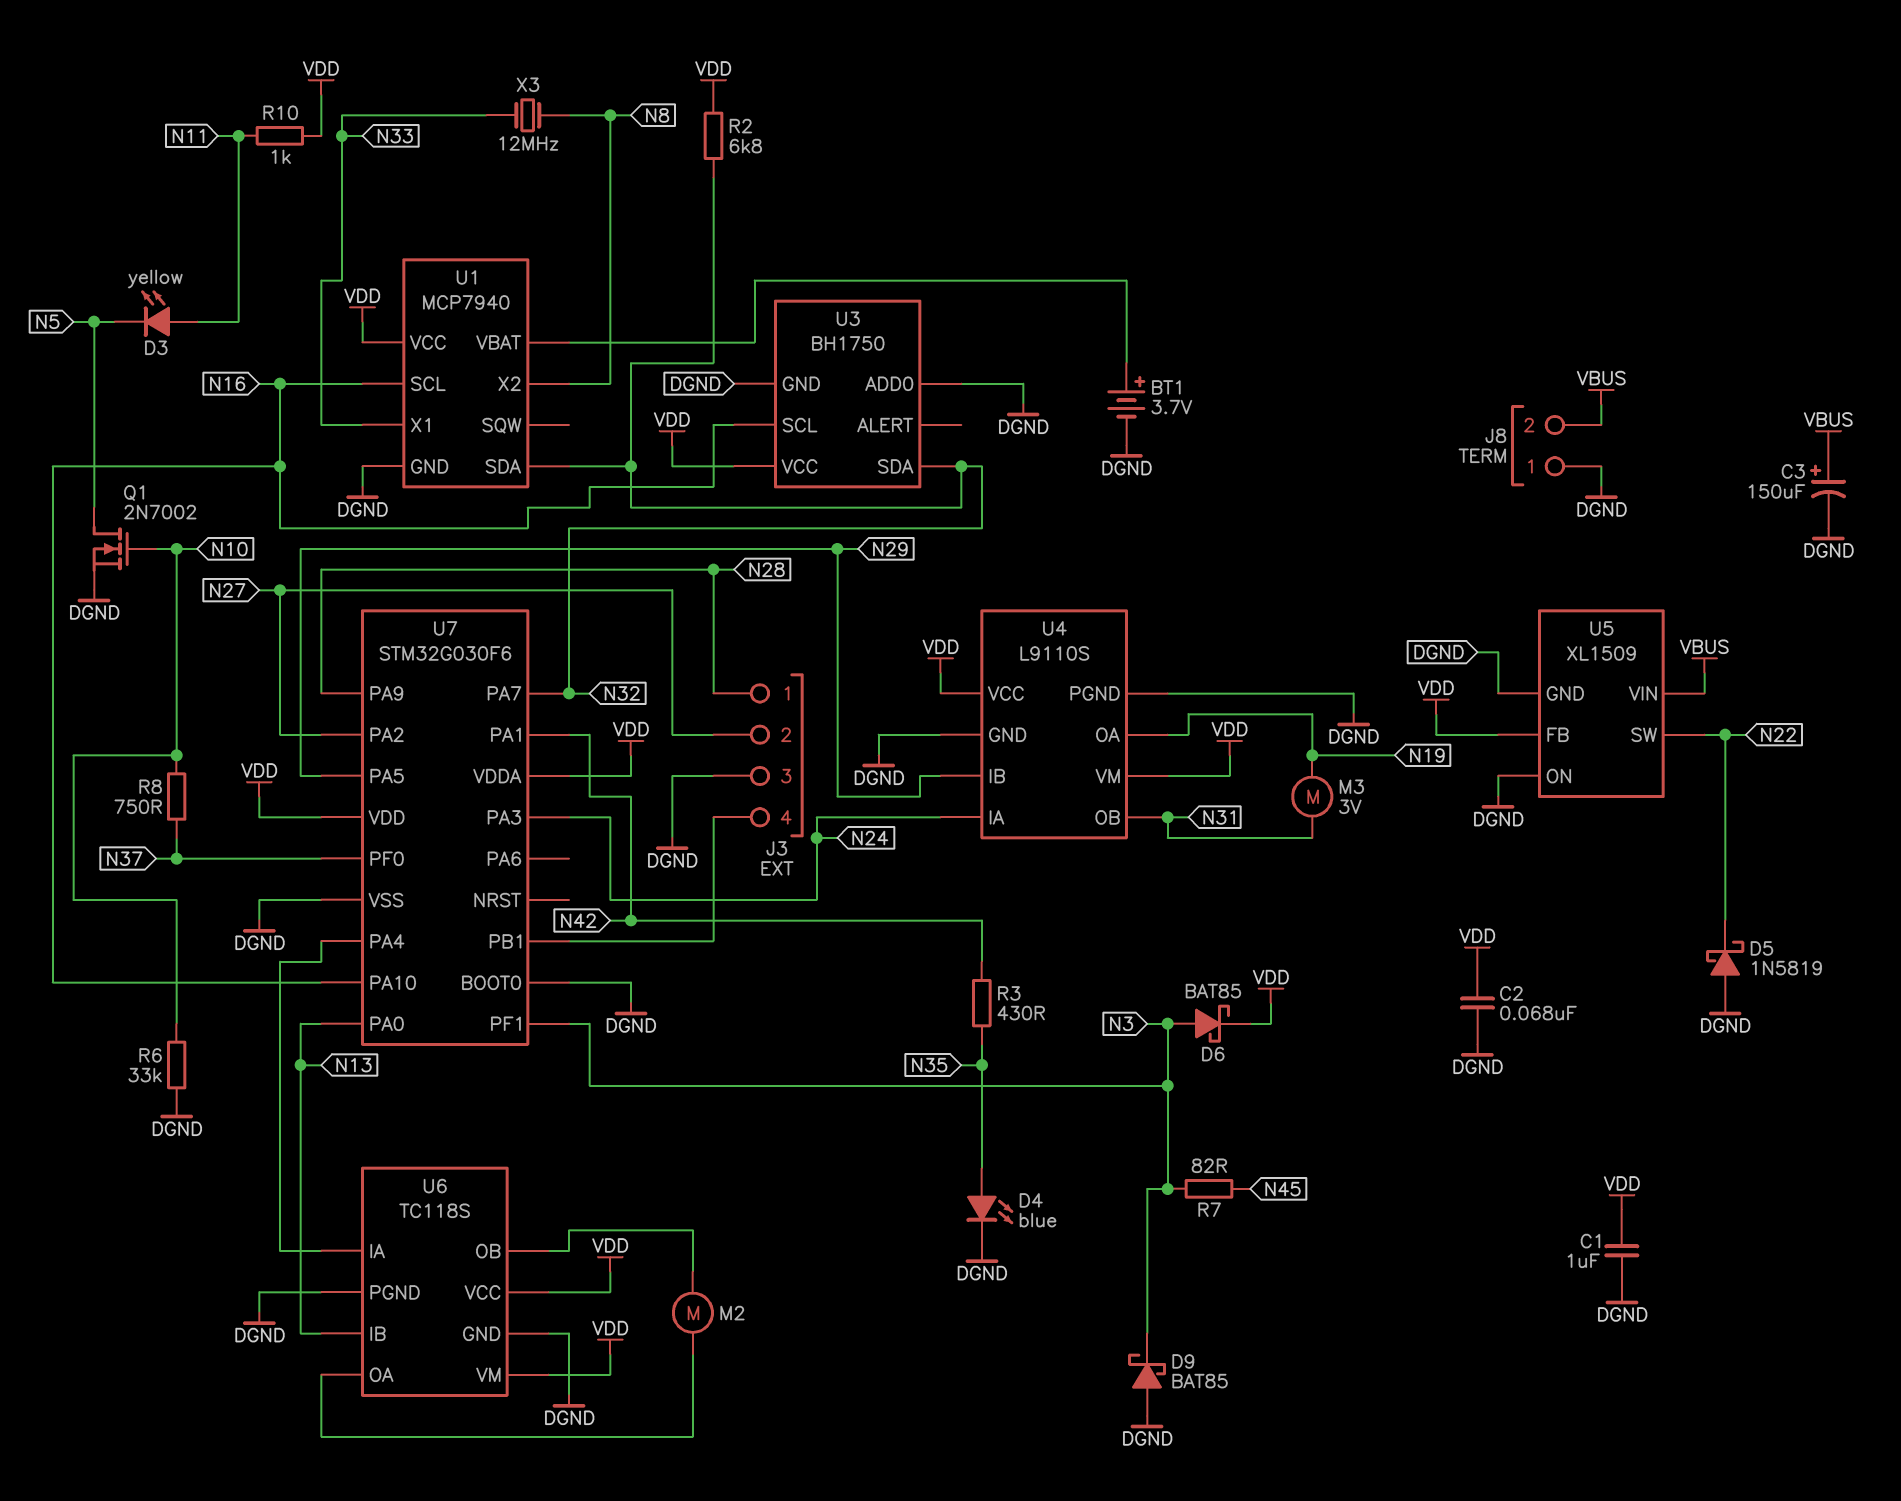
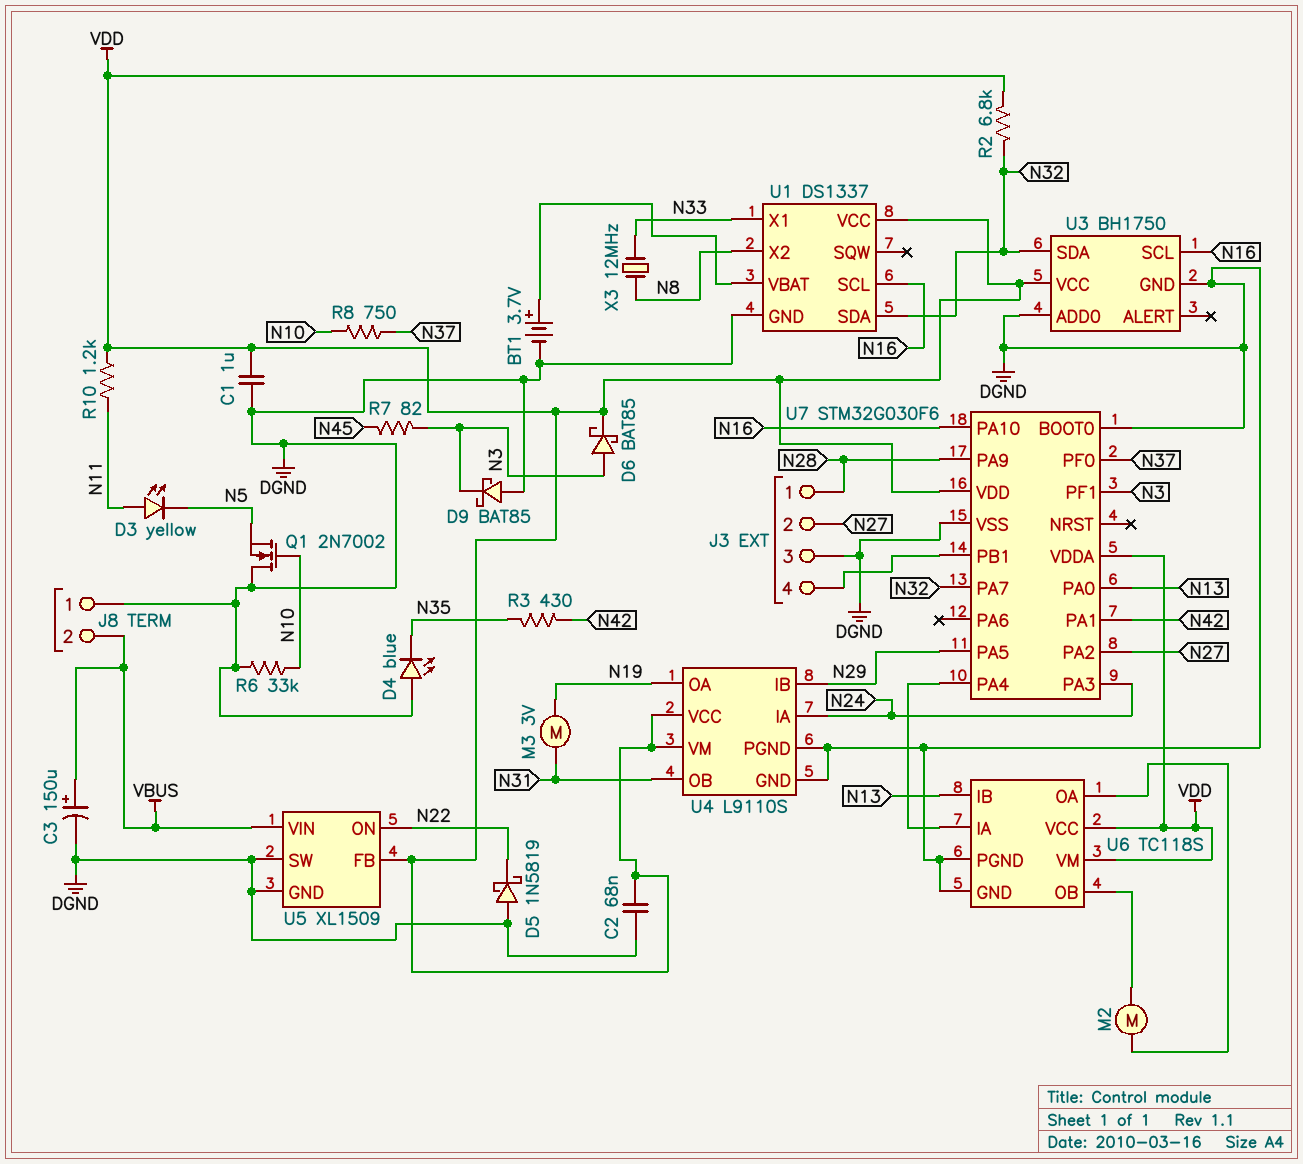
D4: LED blue (A N35, K DGND) -> LED blue (A DGND, K N35)
Q1: NMOS 2N7002 (G N10, D N5, S DGND) -> NMOS 2N7002 (G N10, D DGND, S N5)
R10: 1k (N11, VDD) -> 1.2k (N11, VDD)
U1: MCP7940 -> DS1337
U5 pin ON: DGND -> N22
U5 pin SW: N22 -> DGND

